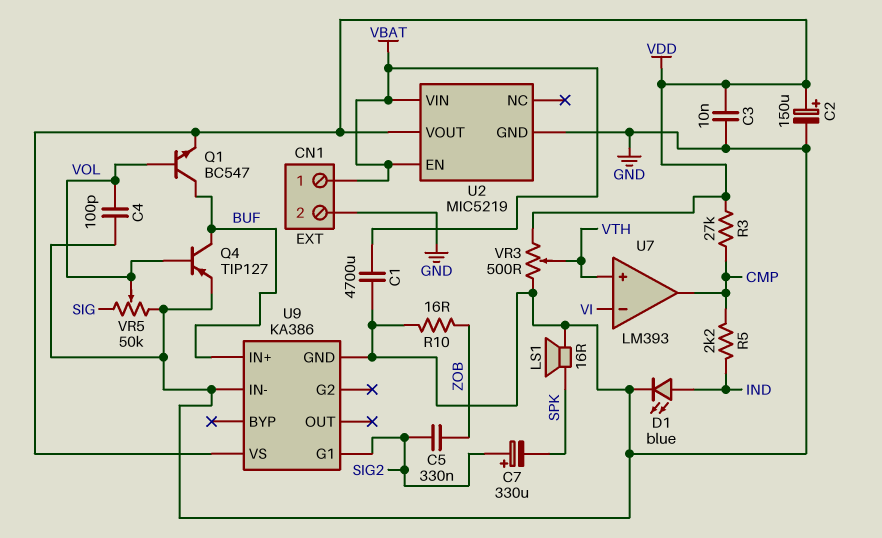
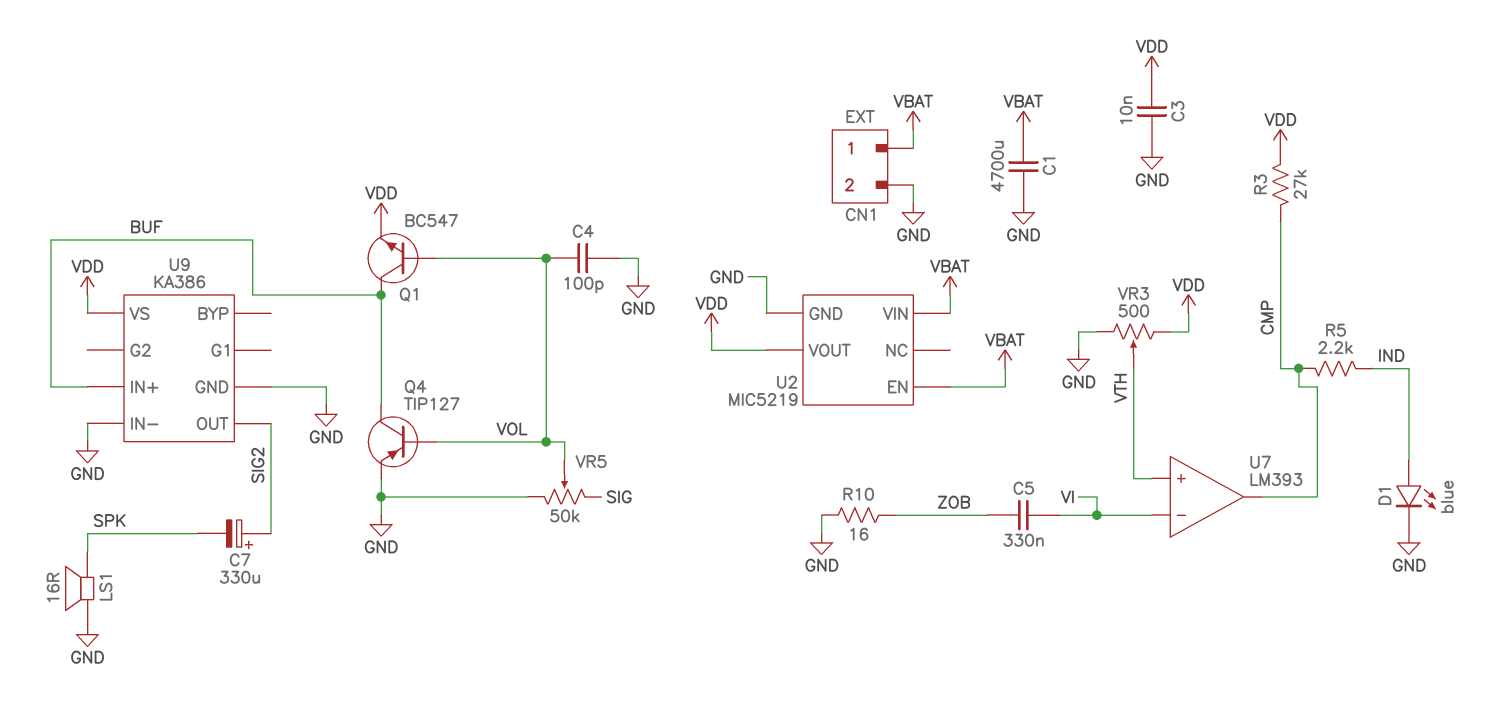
C2: 150uF (plus VDD, minus GND) -> none
C5: 330nF (SIG2, ZOB) -> 330nF (VI, ZOB)
U9 pin G1: SIG2 -> none
U9 pin OUT: none -> SIG2

